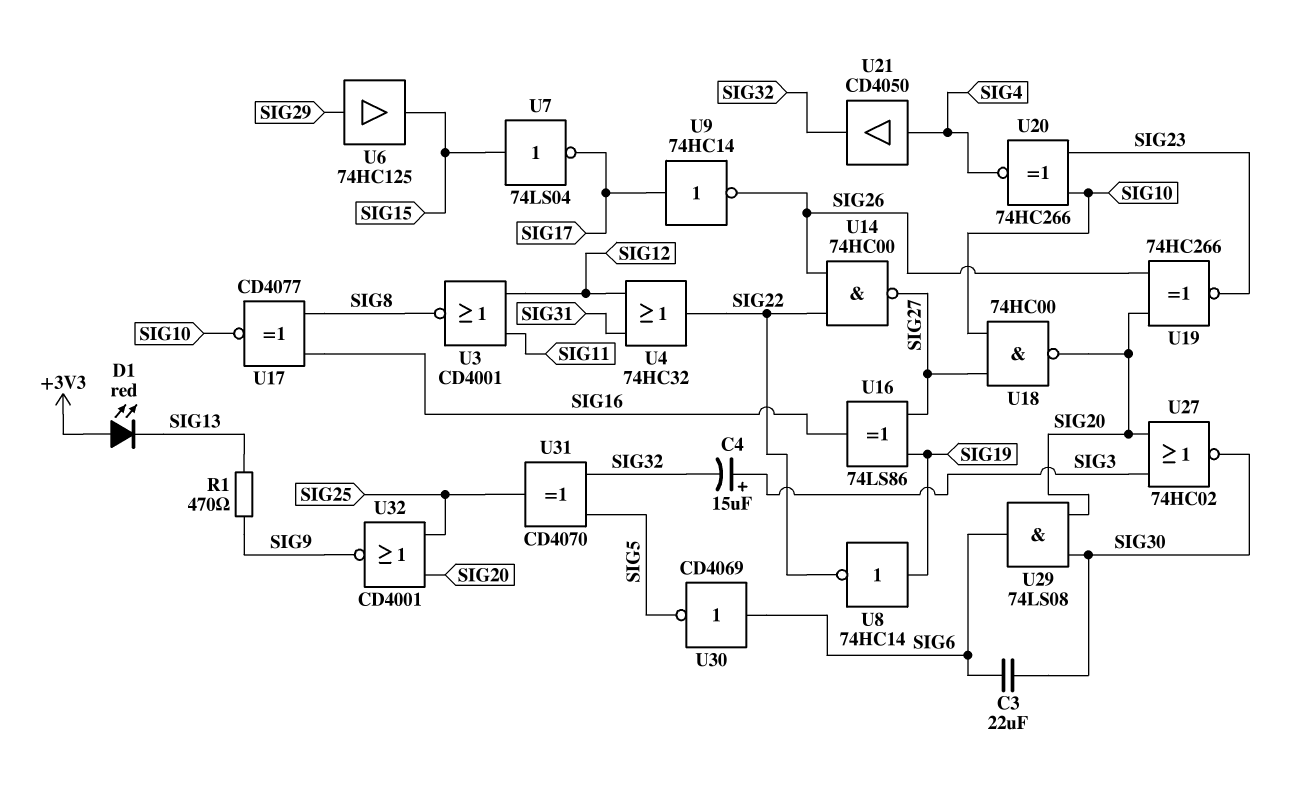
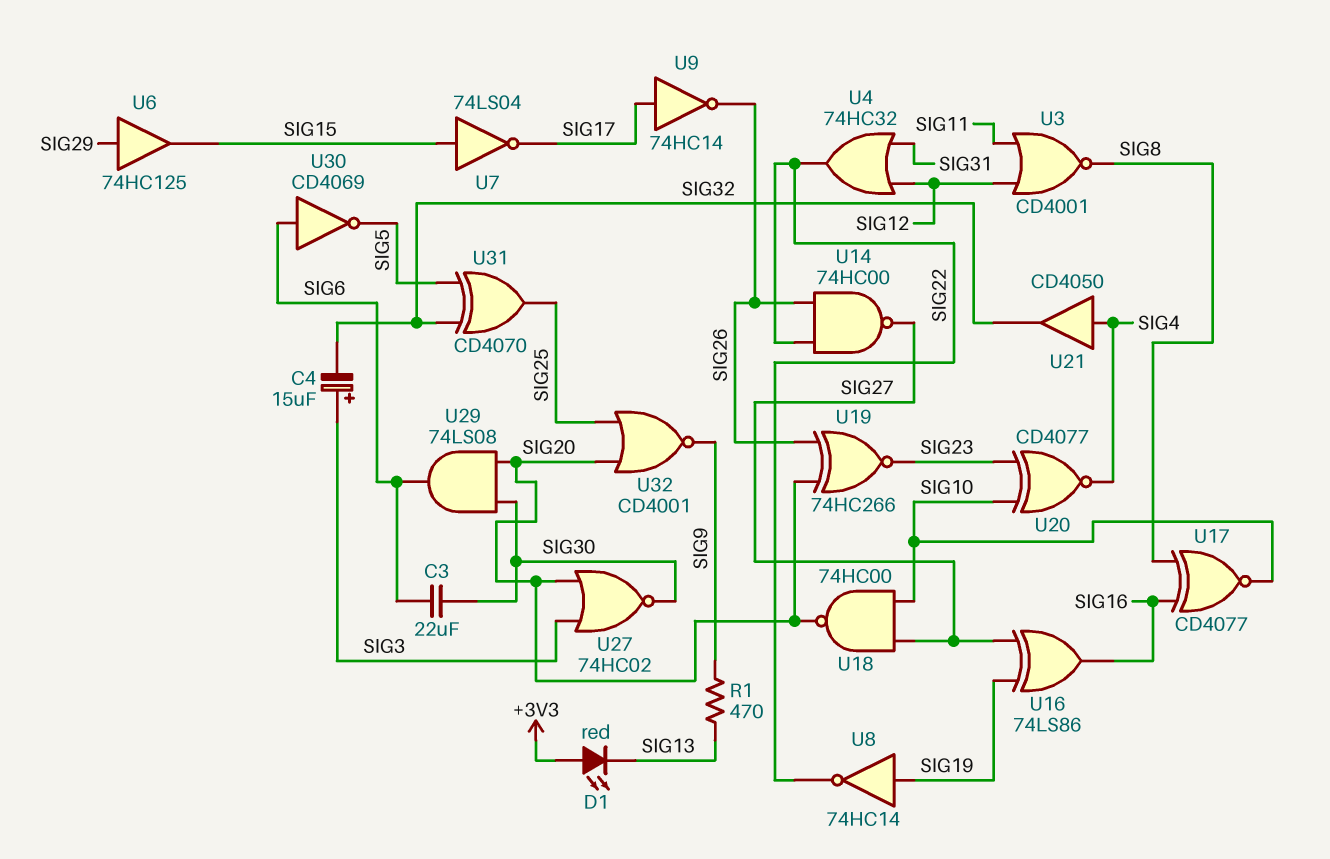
U20: XNOR 74HC266 (in SIG10, in SIG23, out SIG4) -> XNOR CD4077 (in SIG10, in SIG23, out SIG4)

